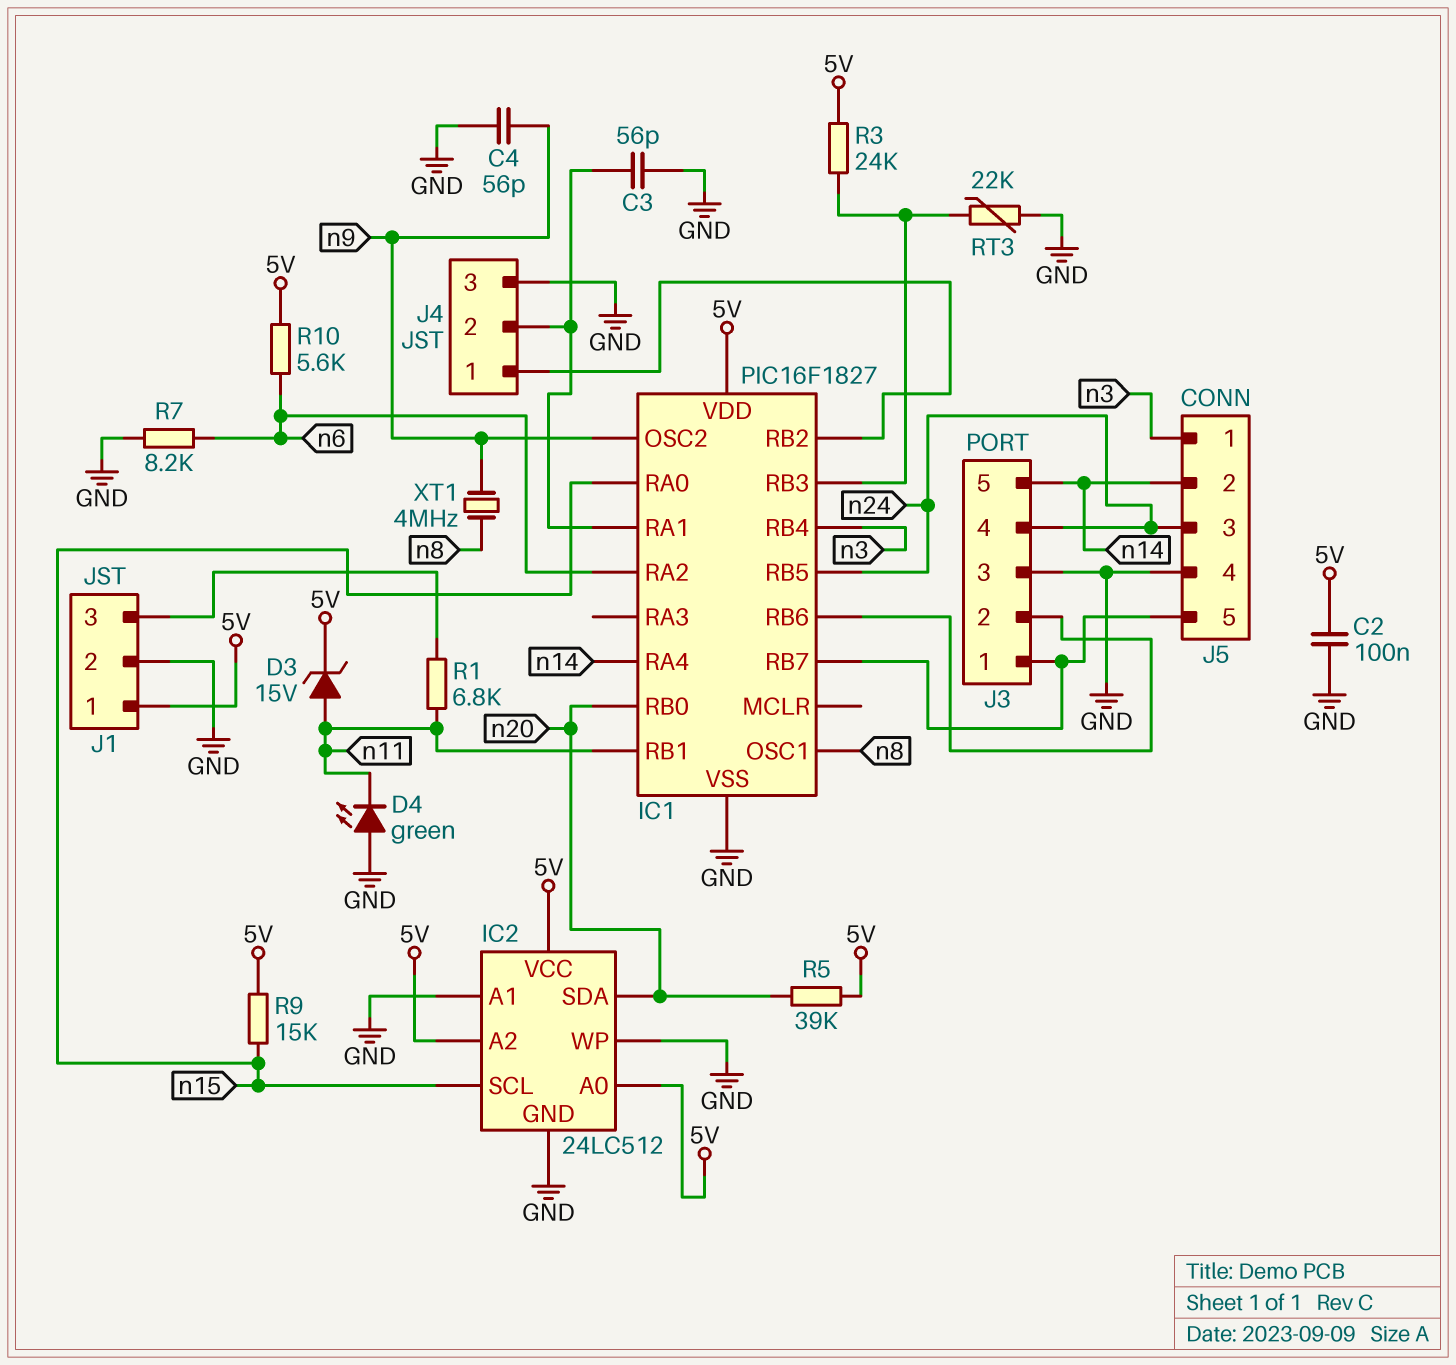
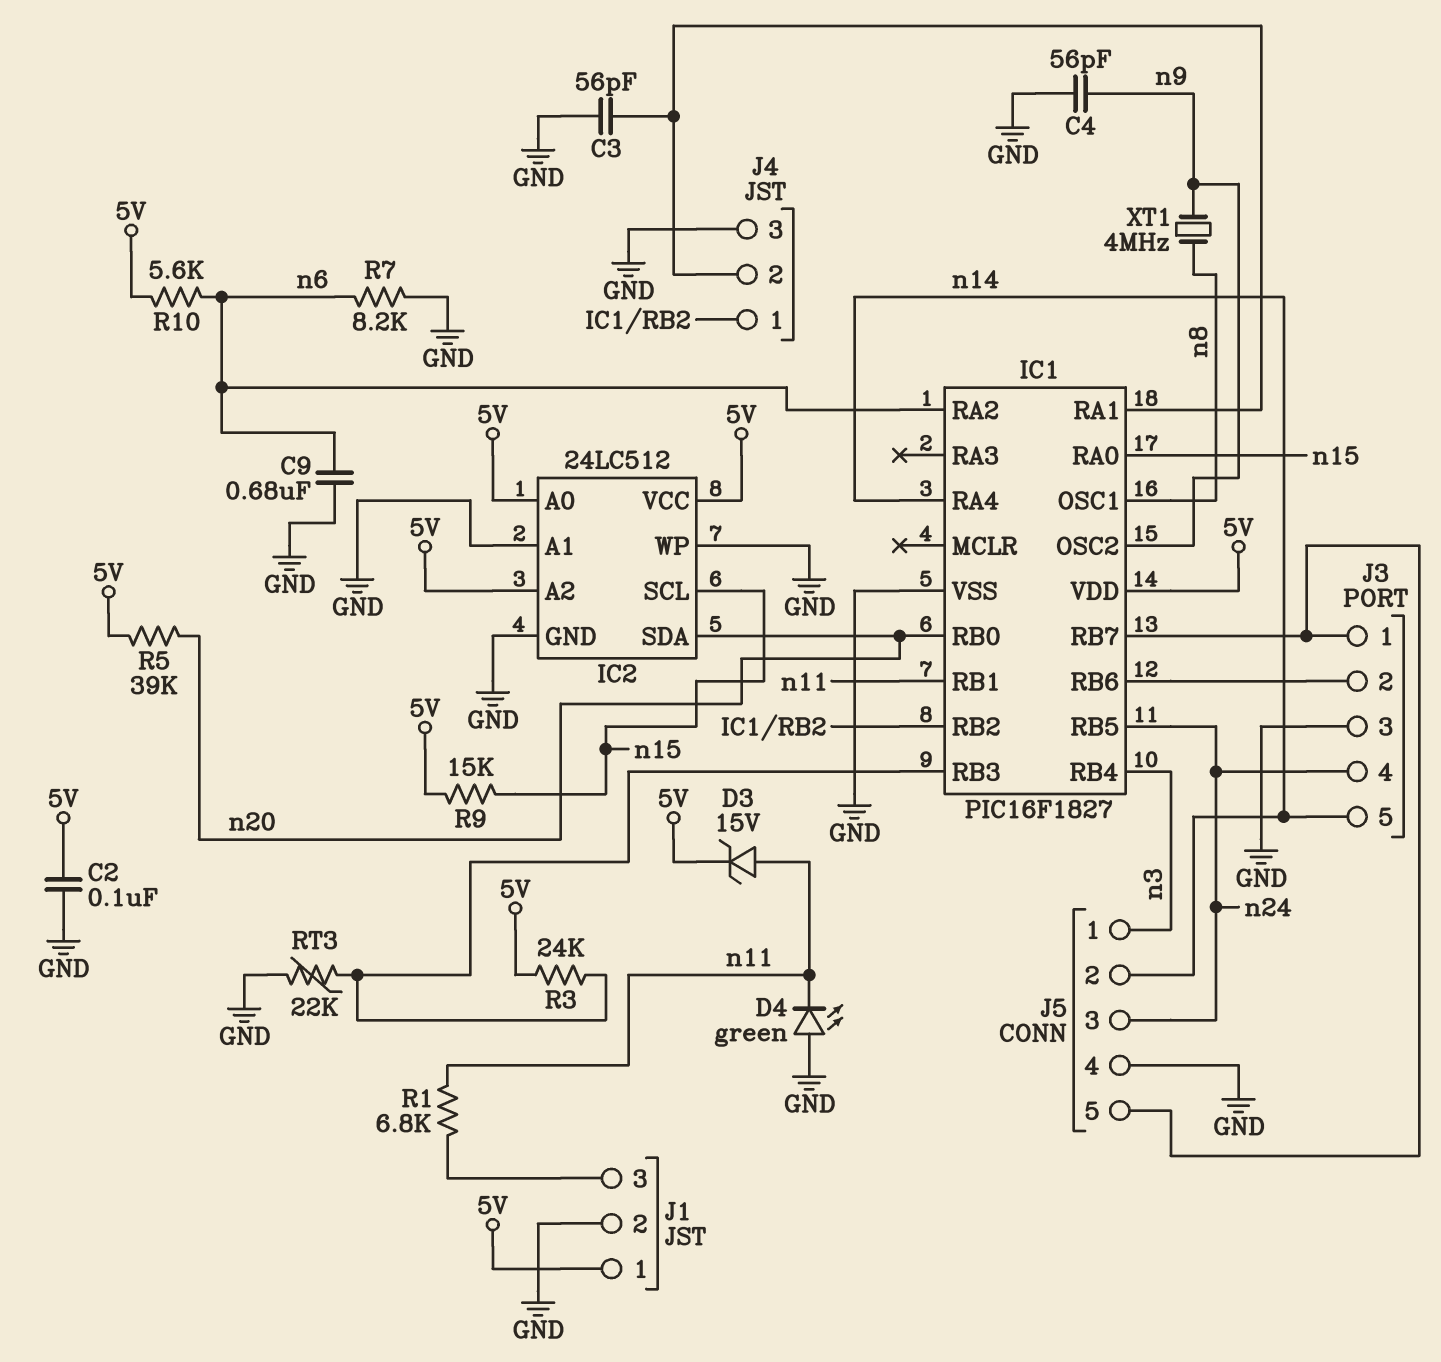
C9: none -> 680nF (GND, n6)

